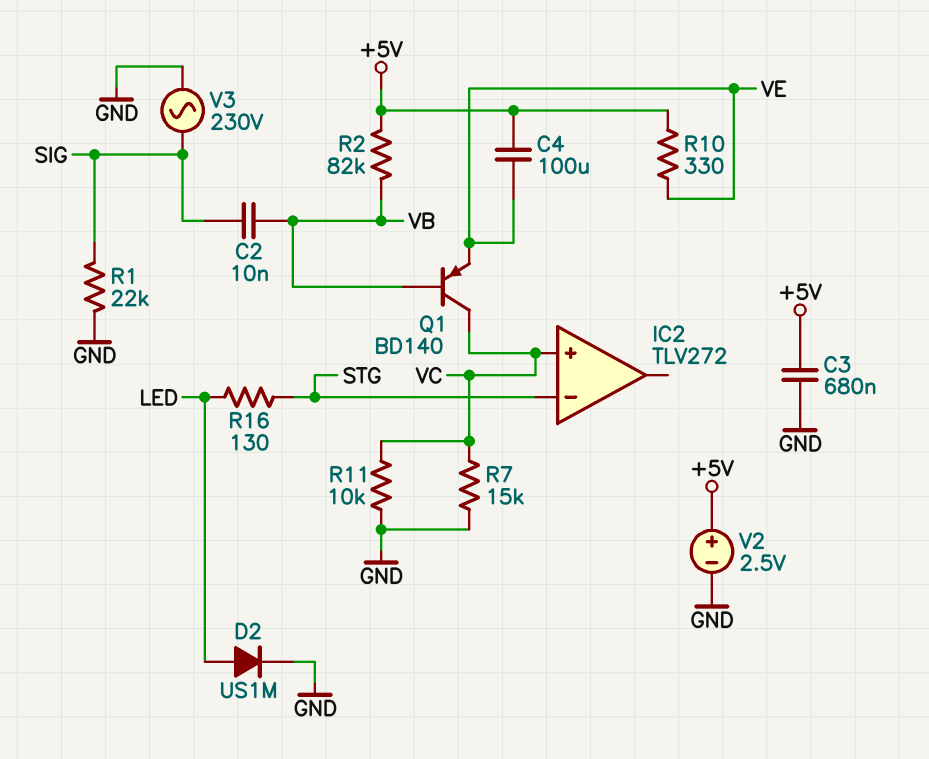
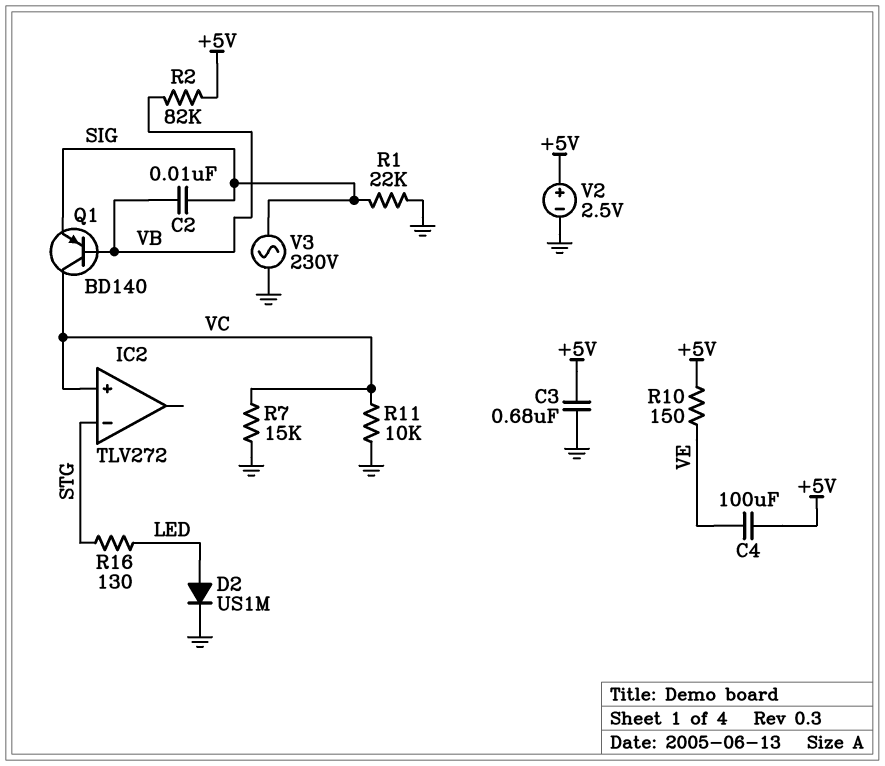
Q1: PNP BD140 (B VB, C VC, E VE) -> PNP BD140 (B VB, C VC, E SIG)
R10: 330 (+5V, VE) -> 150 (+5V, VE)

